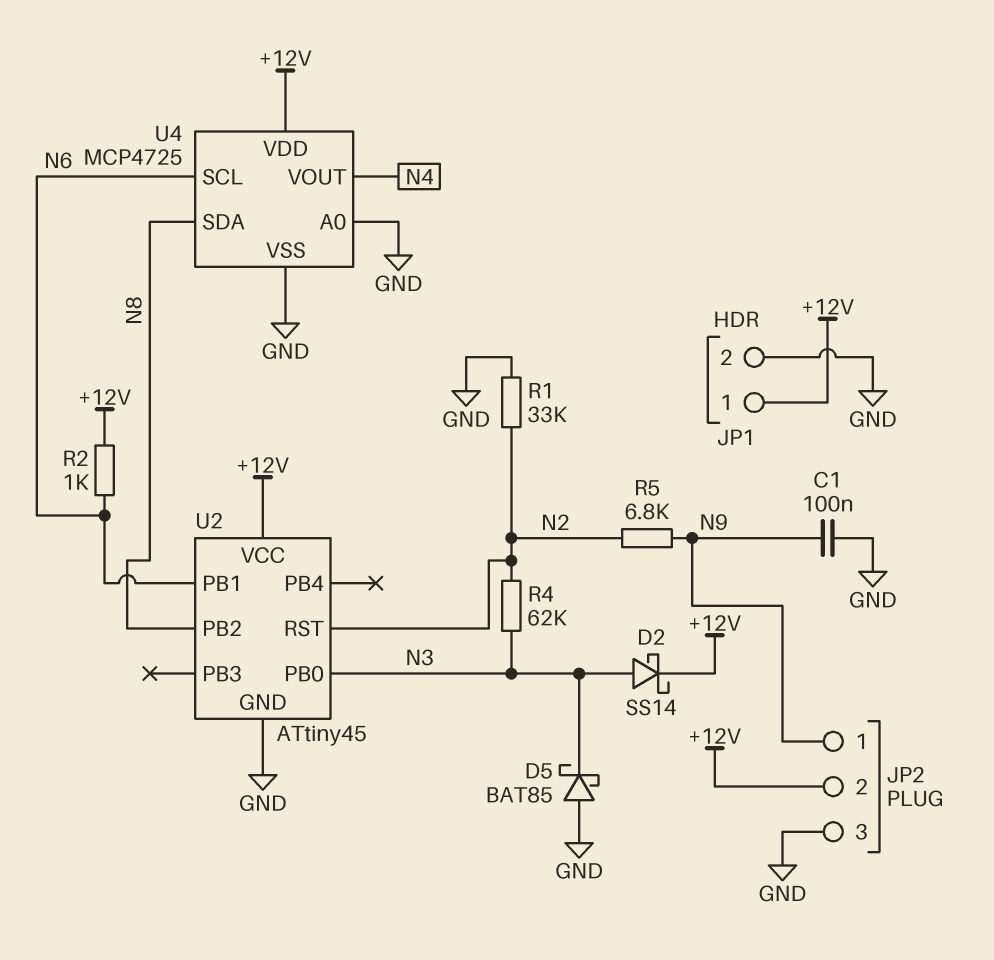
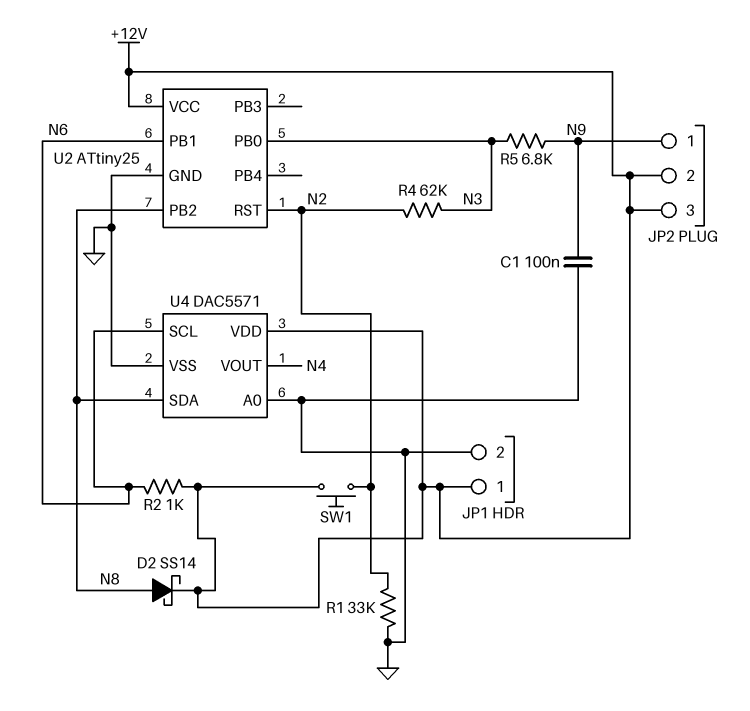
D2: schottky SS14 (A N3, K +12V) -> schottky SS14 (A N8, K +12V)
D5: schottky BAT85 (A GND, K N3) -> none
JP2 pin 3: GND -> +12V
R5: 6.8k (N2, N9) -> 6.8k (N3, N9)
SW1: none -> button (+12V, N2)
U2: ATtiny45 -> ATtiny25
U4: MCP4725 -> DAC5571

